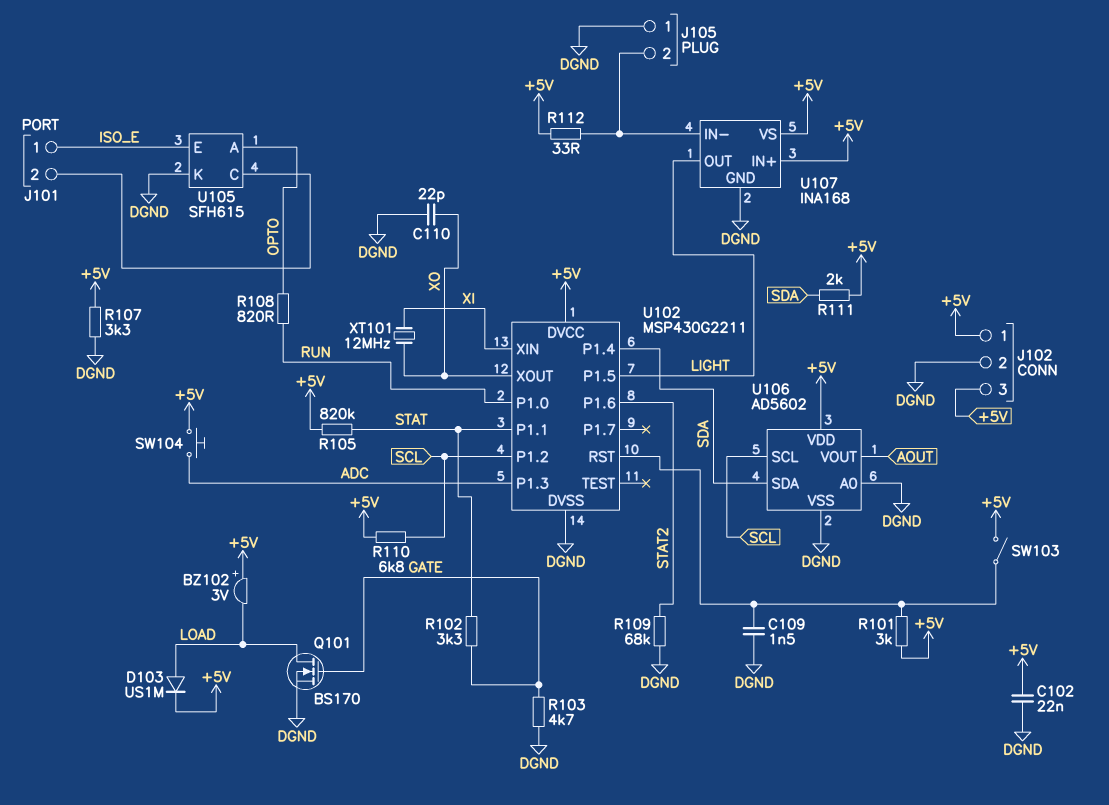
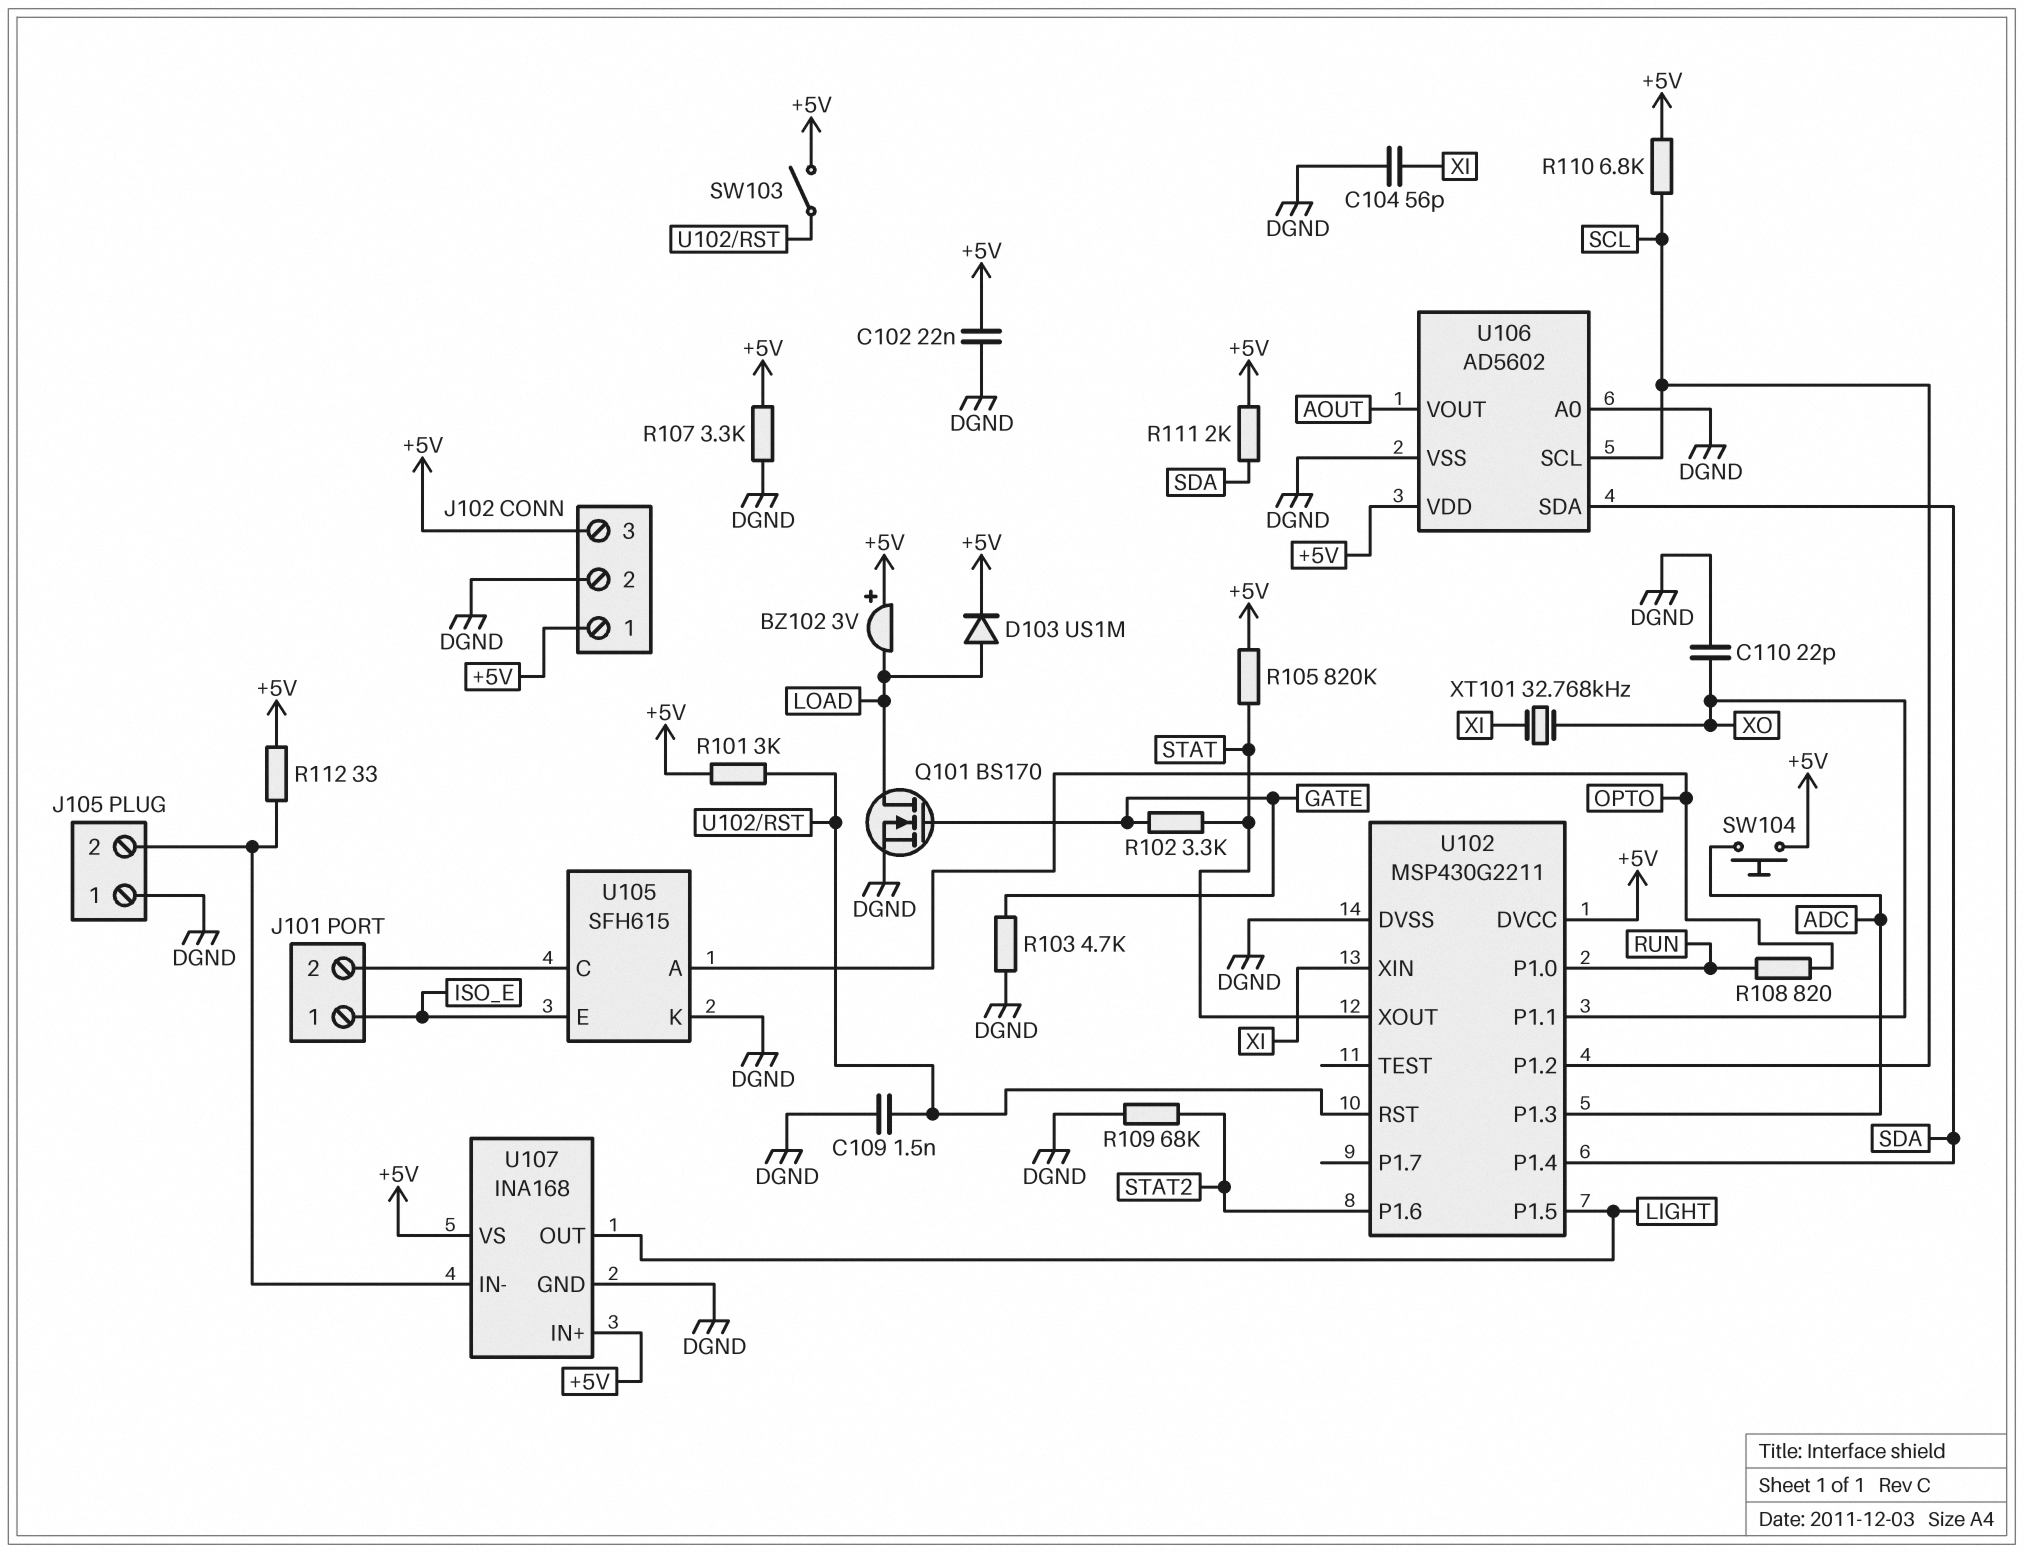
C104: none -> 56pF (DGND, XI)
U102 pin P1.1: STAT -> XO
U102 pin XOUT: XO -> STAT
XT101: 12MHz (XI, XO) -> 32.768kHz (XI, XO)

